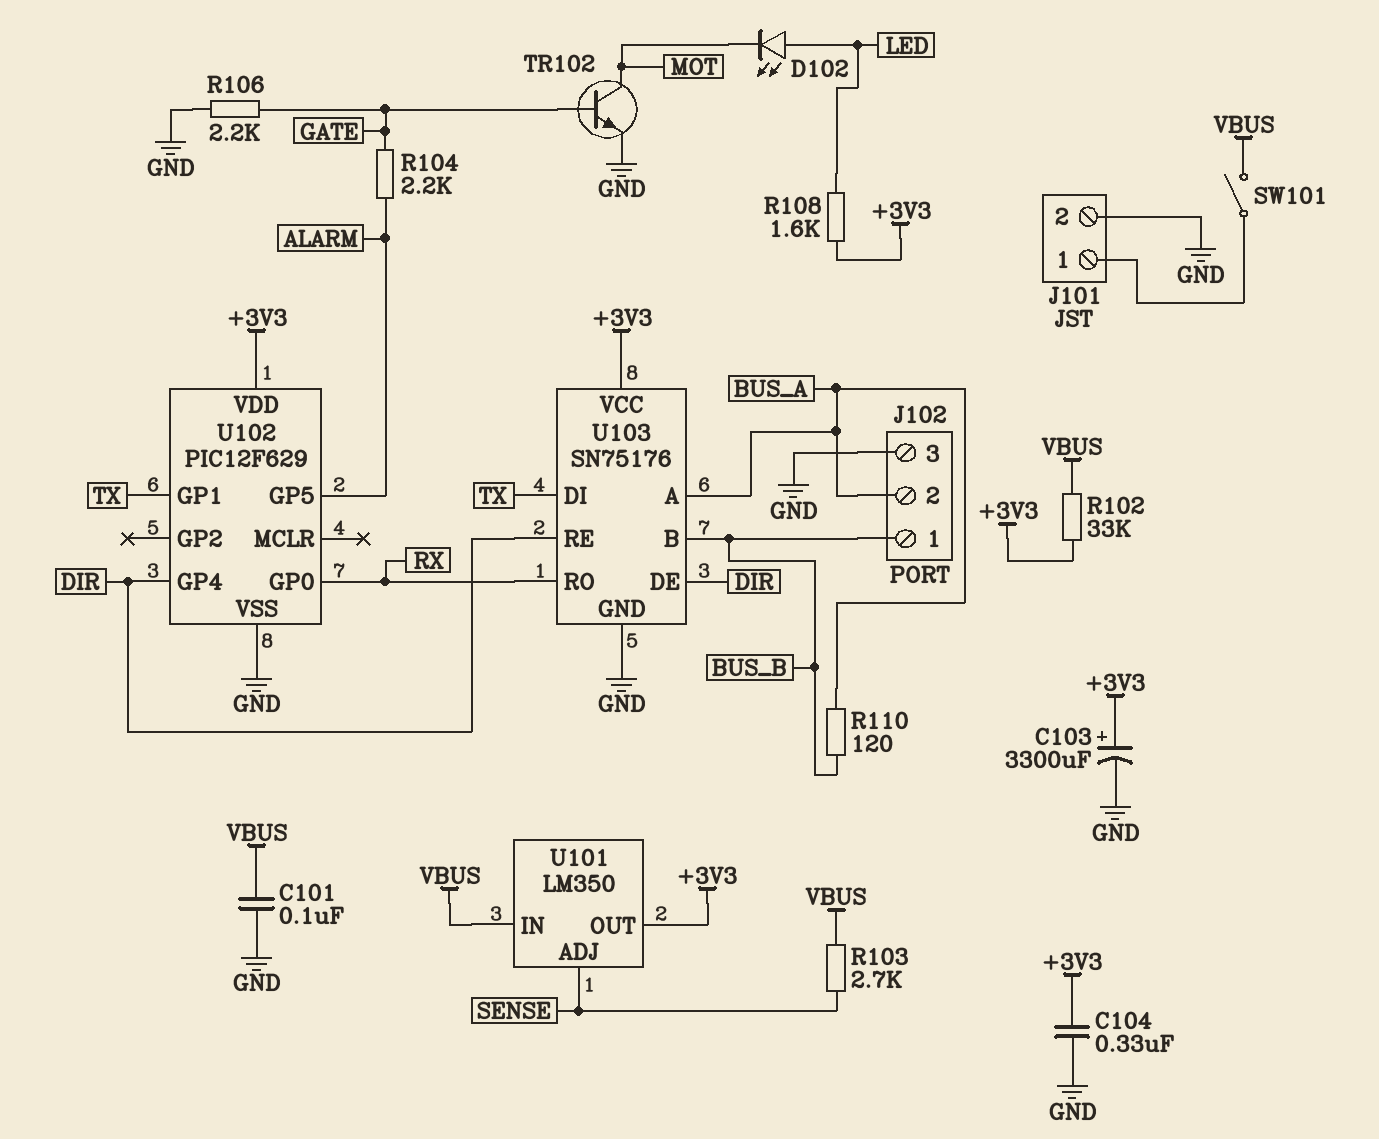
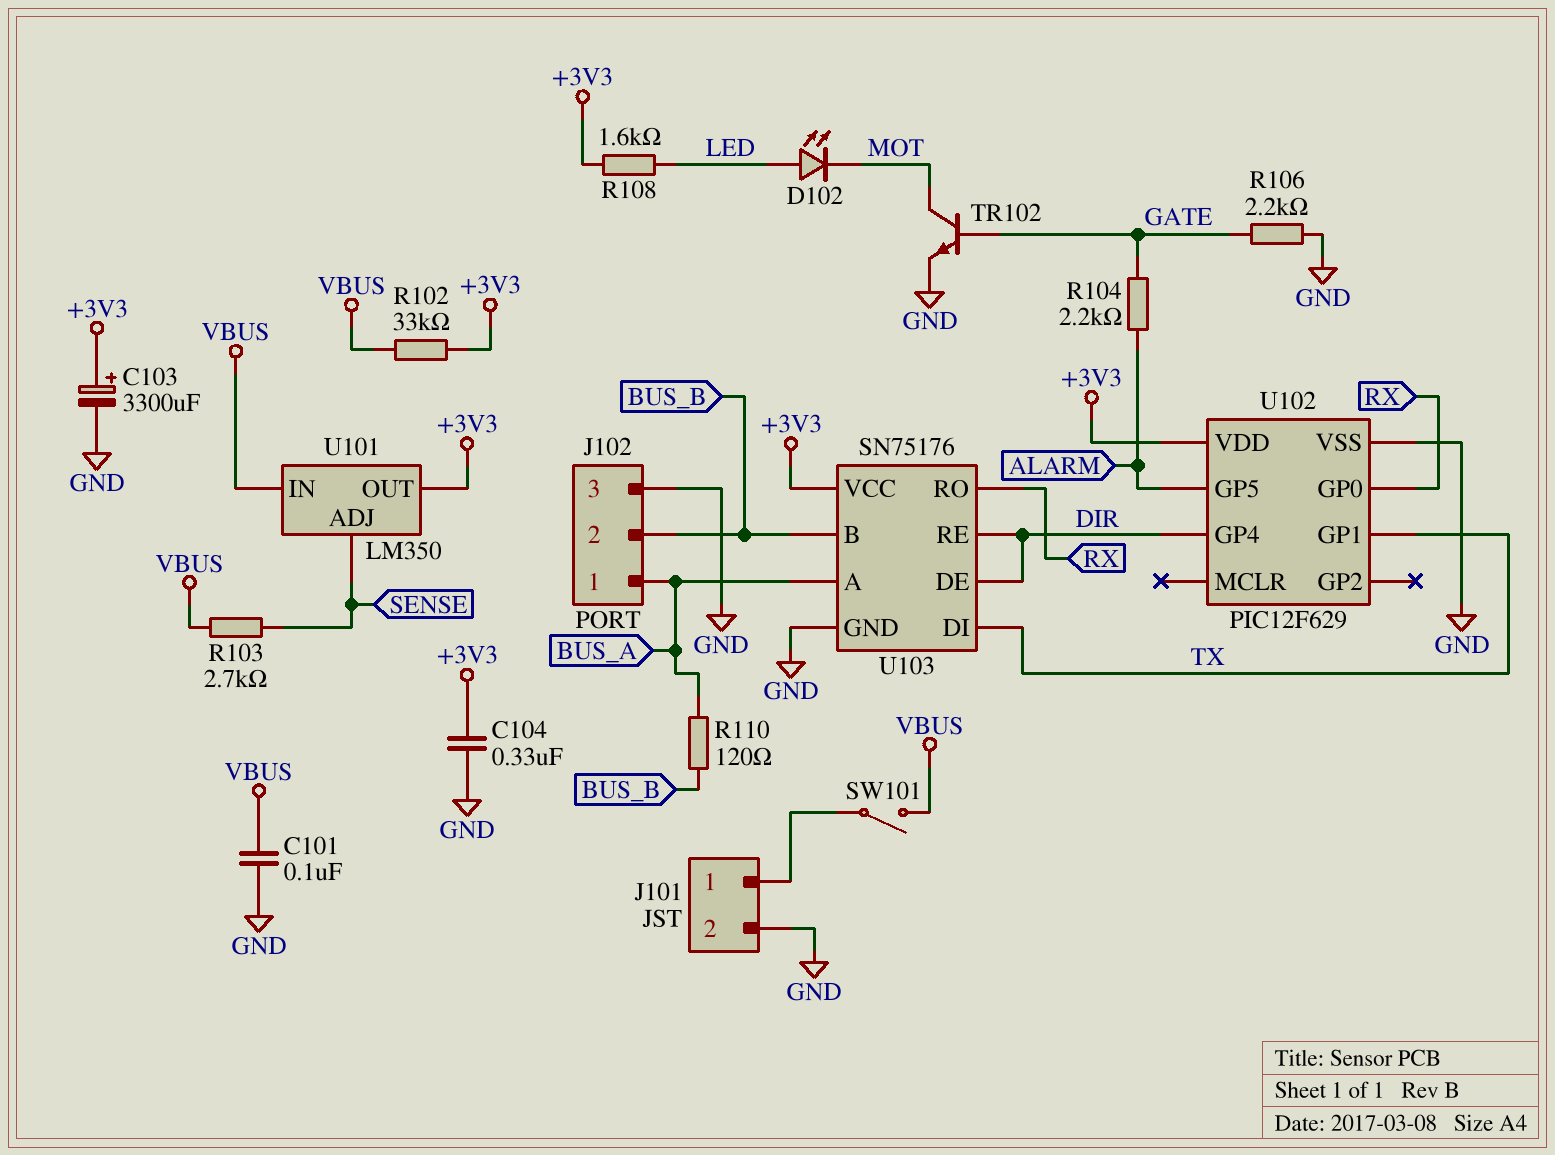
J102 pin 1: BUS_B -> BUS_A
J102 pin 2: BUS_A -> BUS_B

